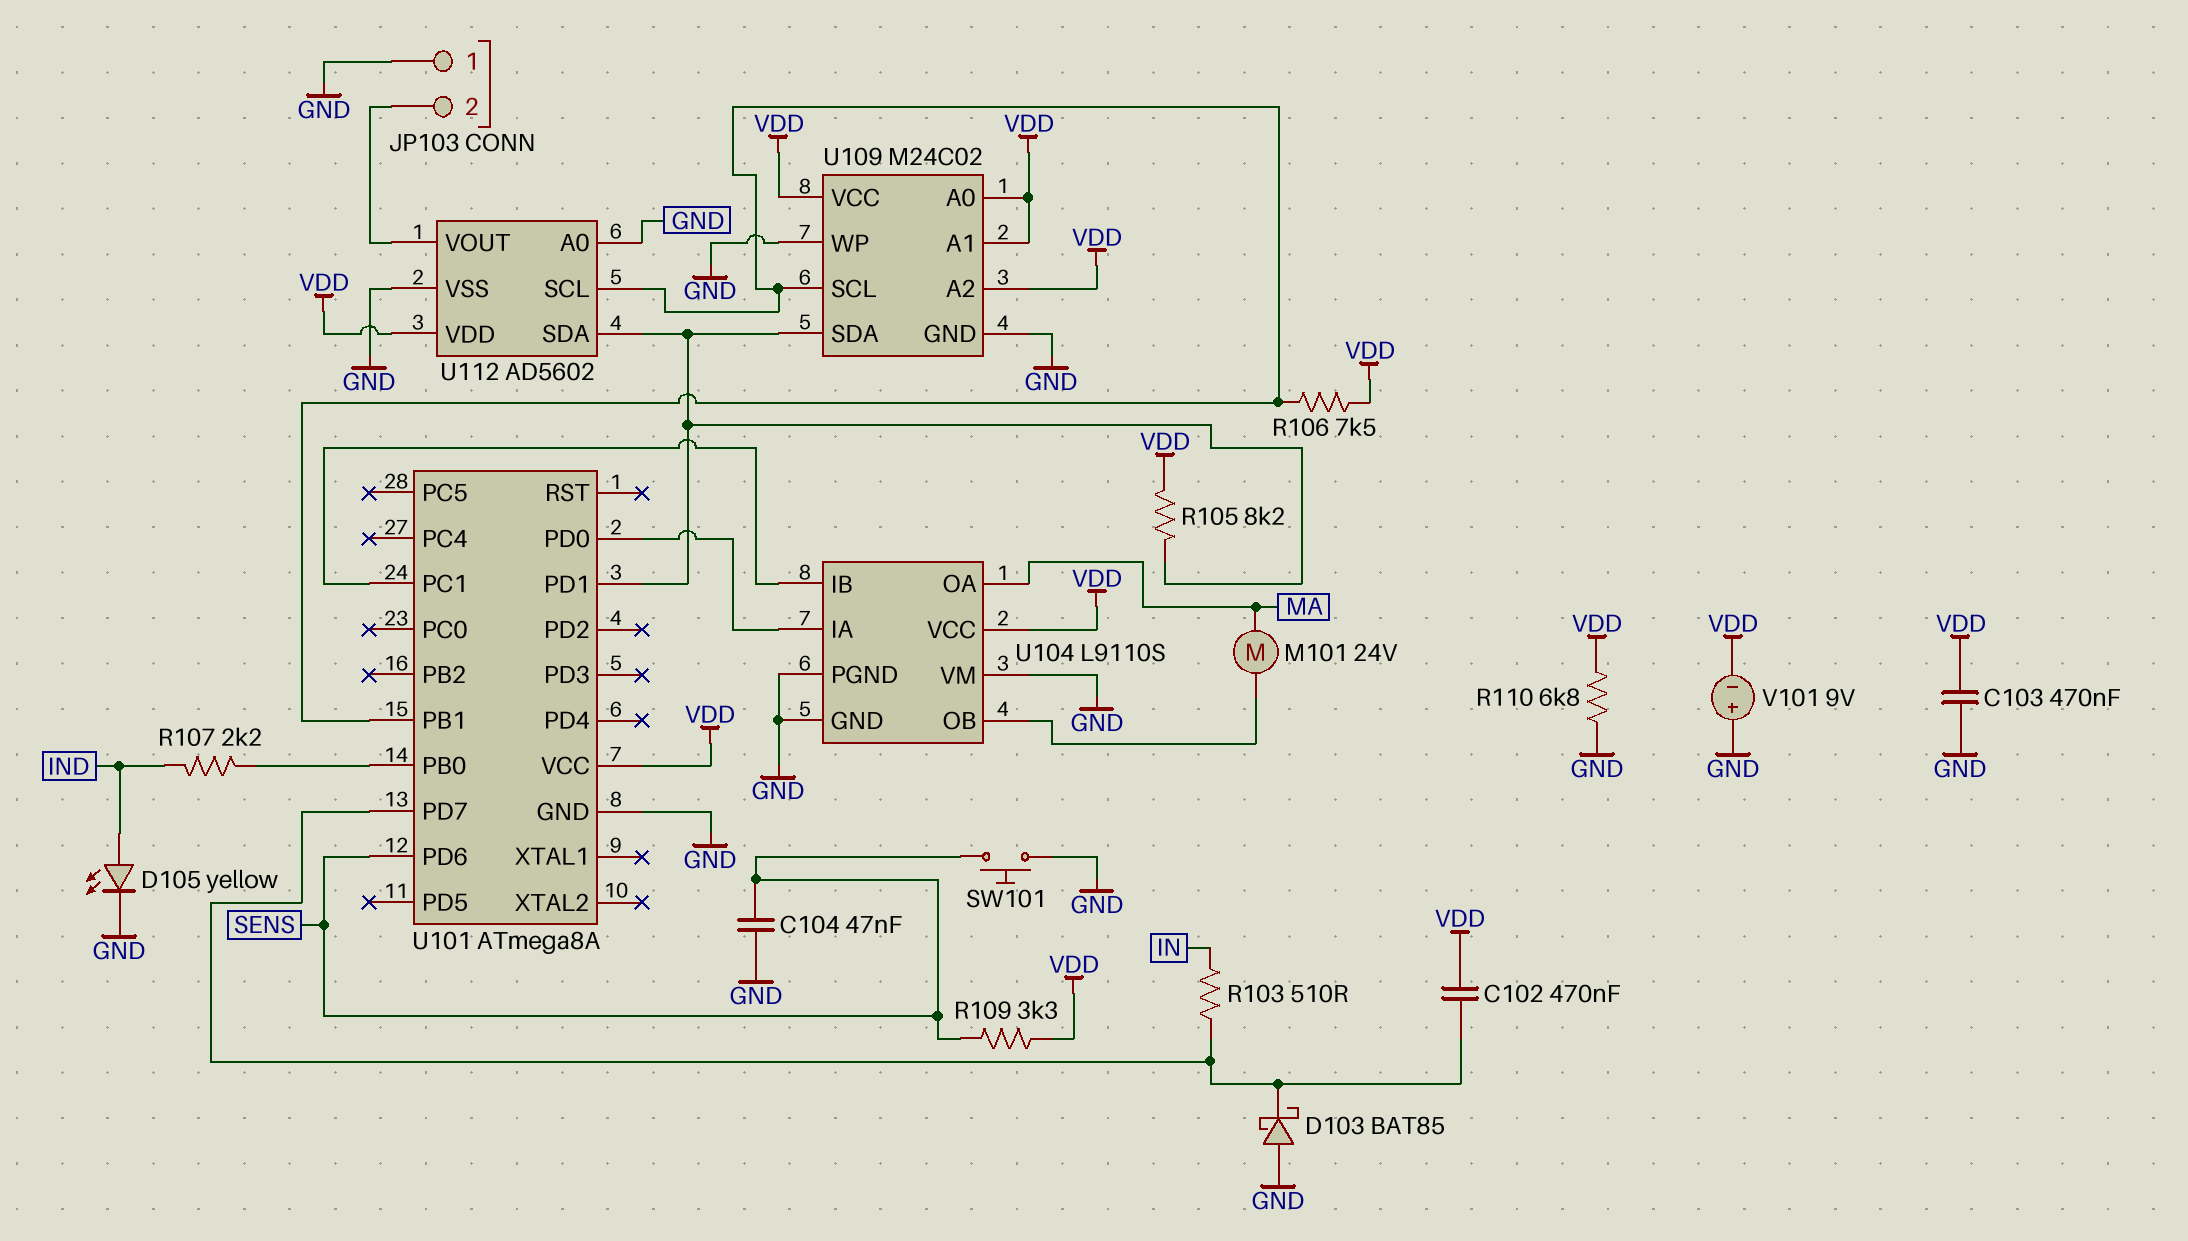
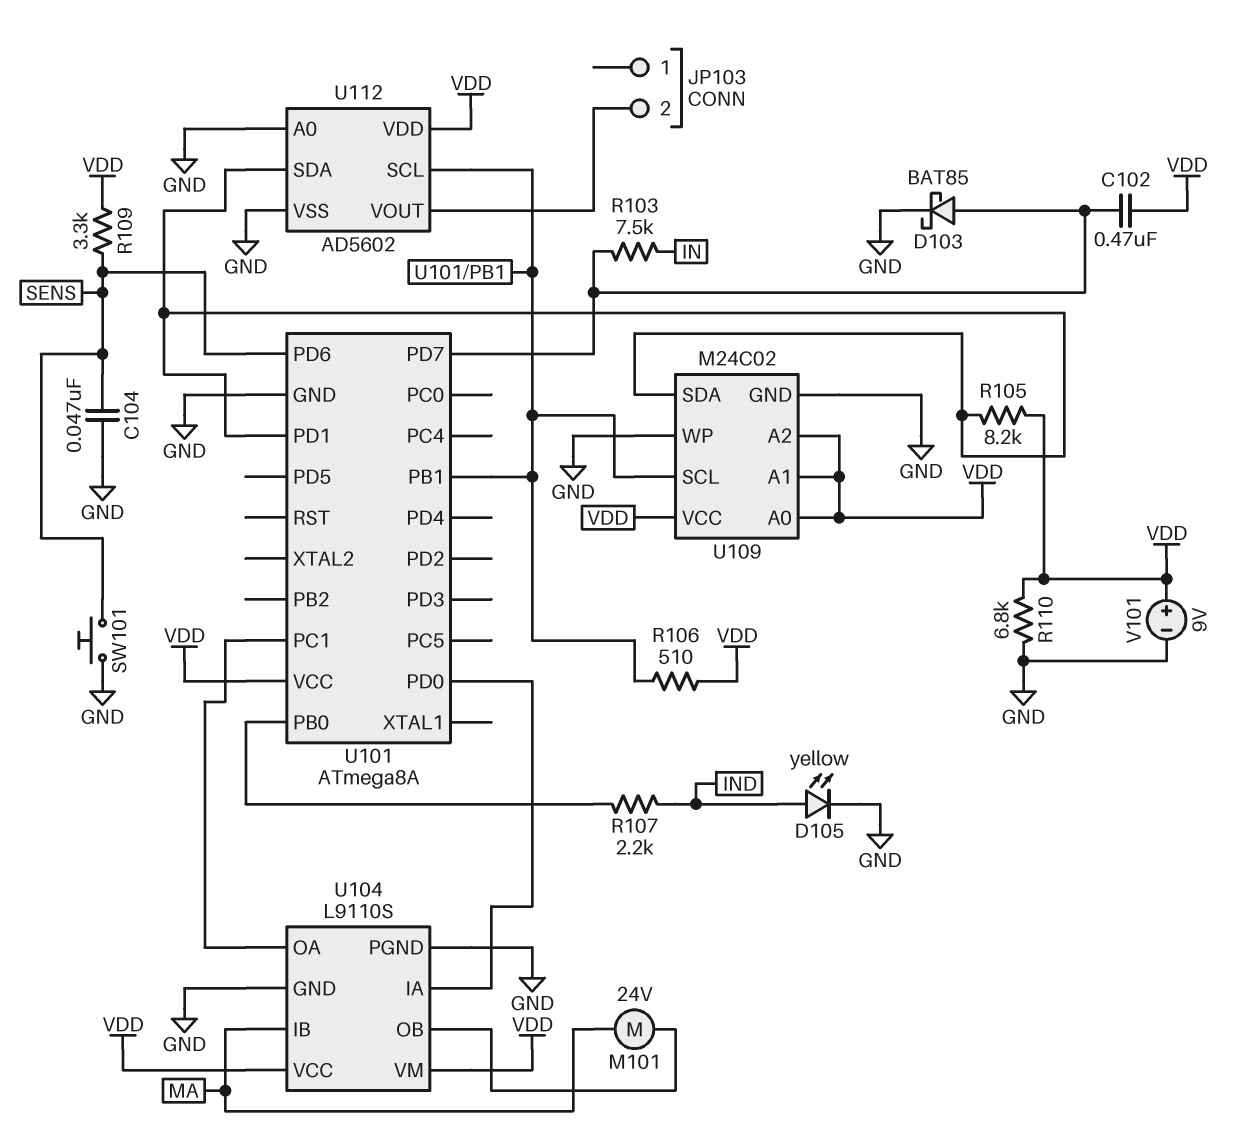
C103: 470nF (GND, VDD) -> none
D103: schottky BAT85 (A GND, K U101/PD7) -> schottky BAT85 (A U101/PD7, K GND)
JP103 pin 1: GND -> none
R103: 510 (IN, U101/PD7) -> 7.5k (IN, U101/PD7)
R106: 7.5k (U101/PB1, VDD) -> 510 (U101/PB1, VDD)
U104 pin IB: U101/PC1 -> MA
U104 pin OA: MA -> U101/PC1
U104 pin VM: GND -> VDD
V101: 9V (plus GND, minus VDD) -> 9V (plus VDD, minus GND)

